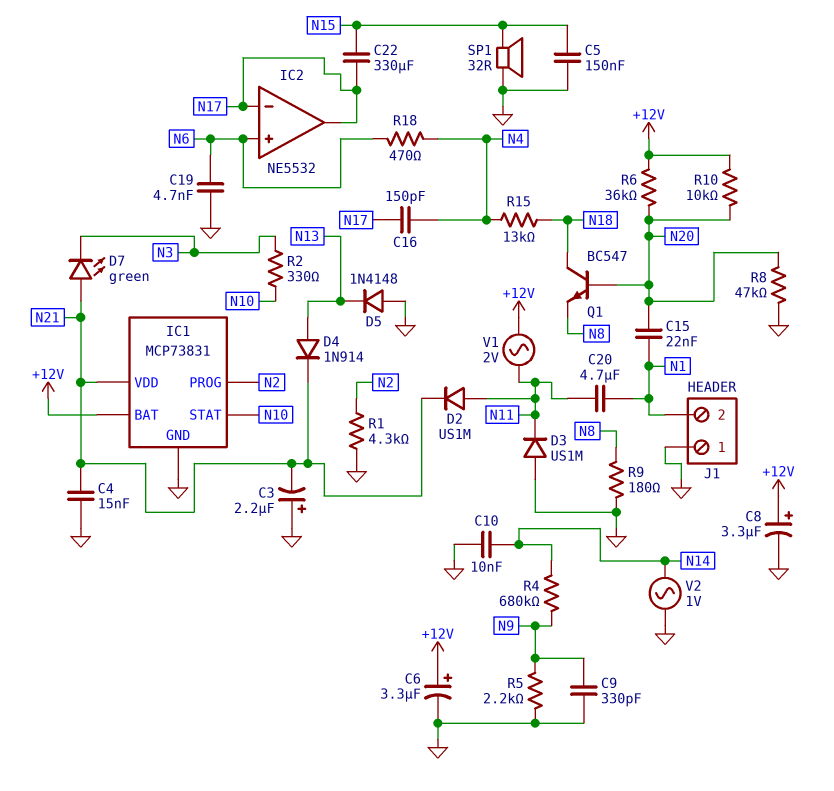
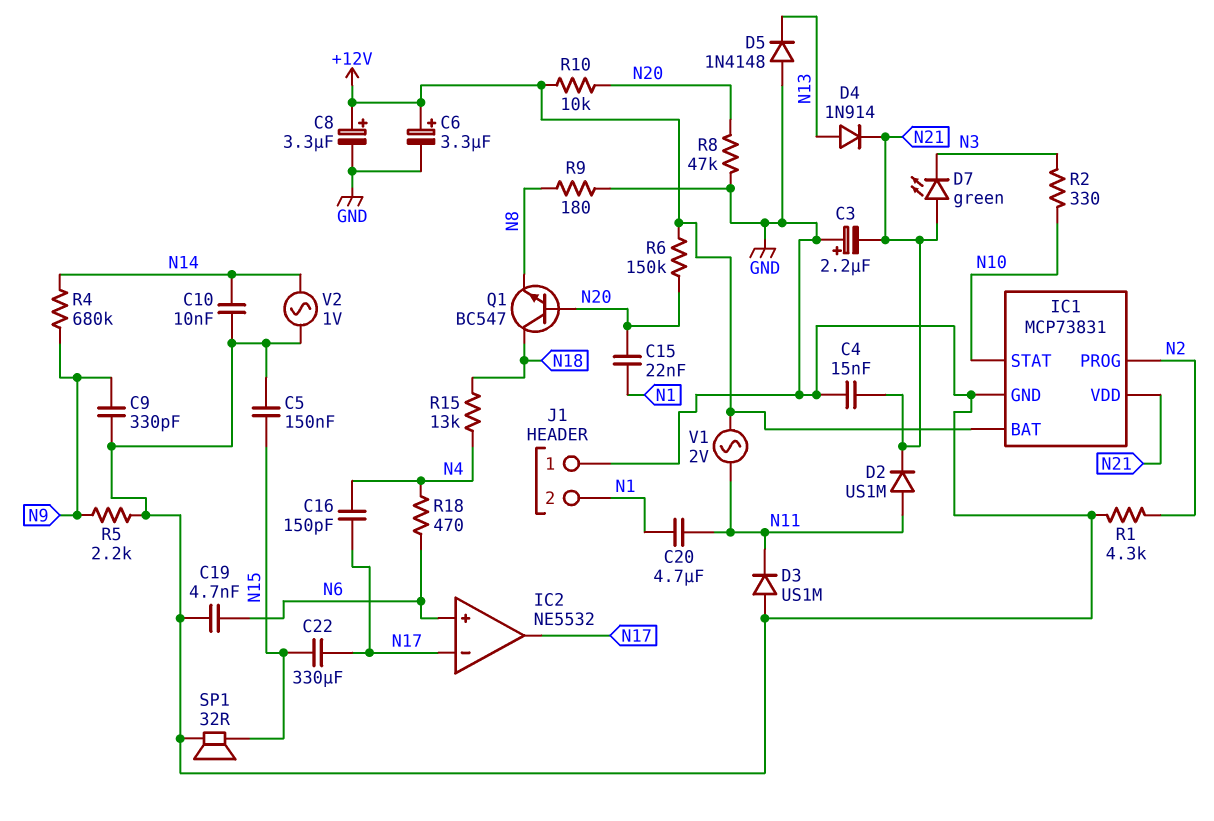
R6: 36k (+12V, N20) -> 150k (+12V, N20)

